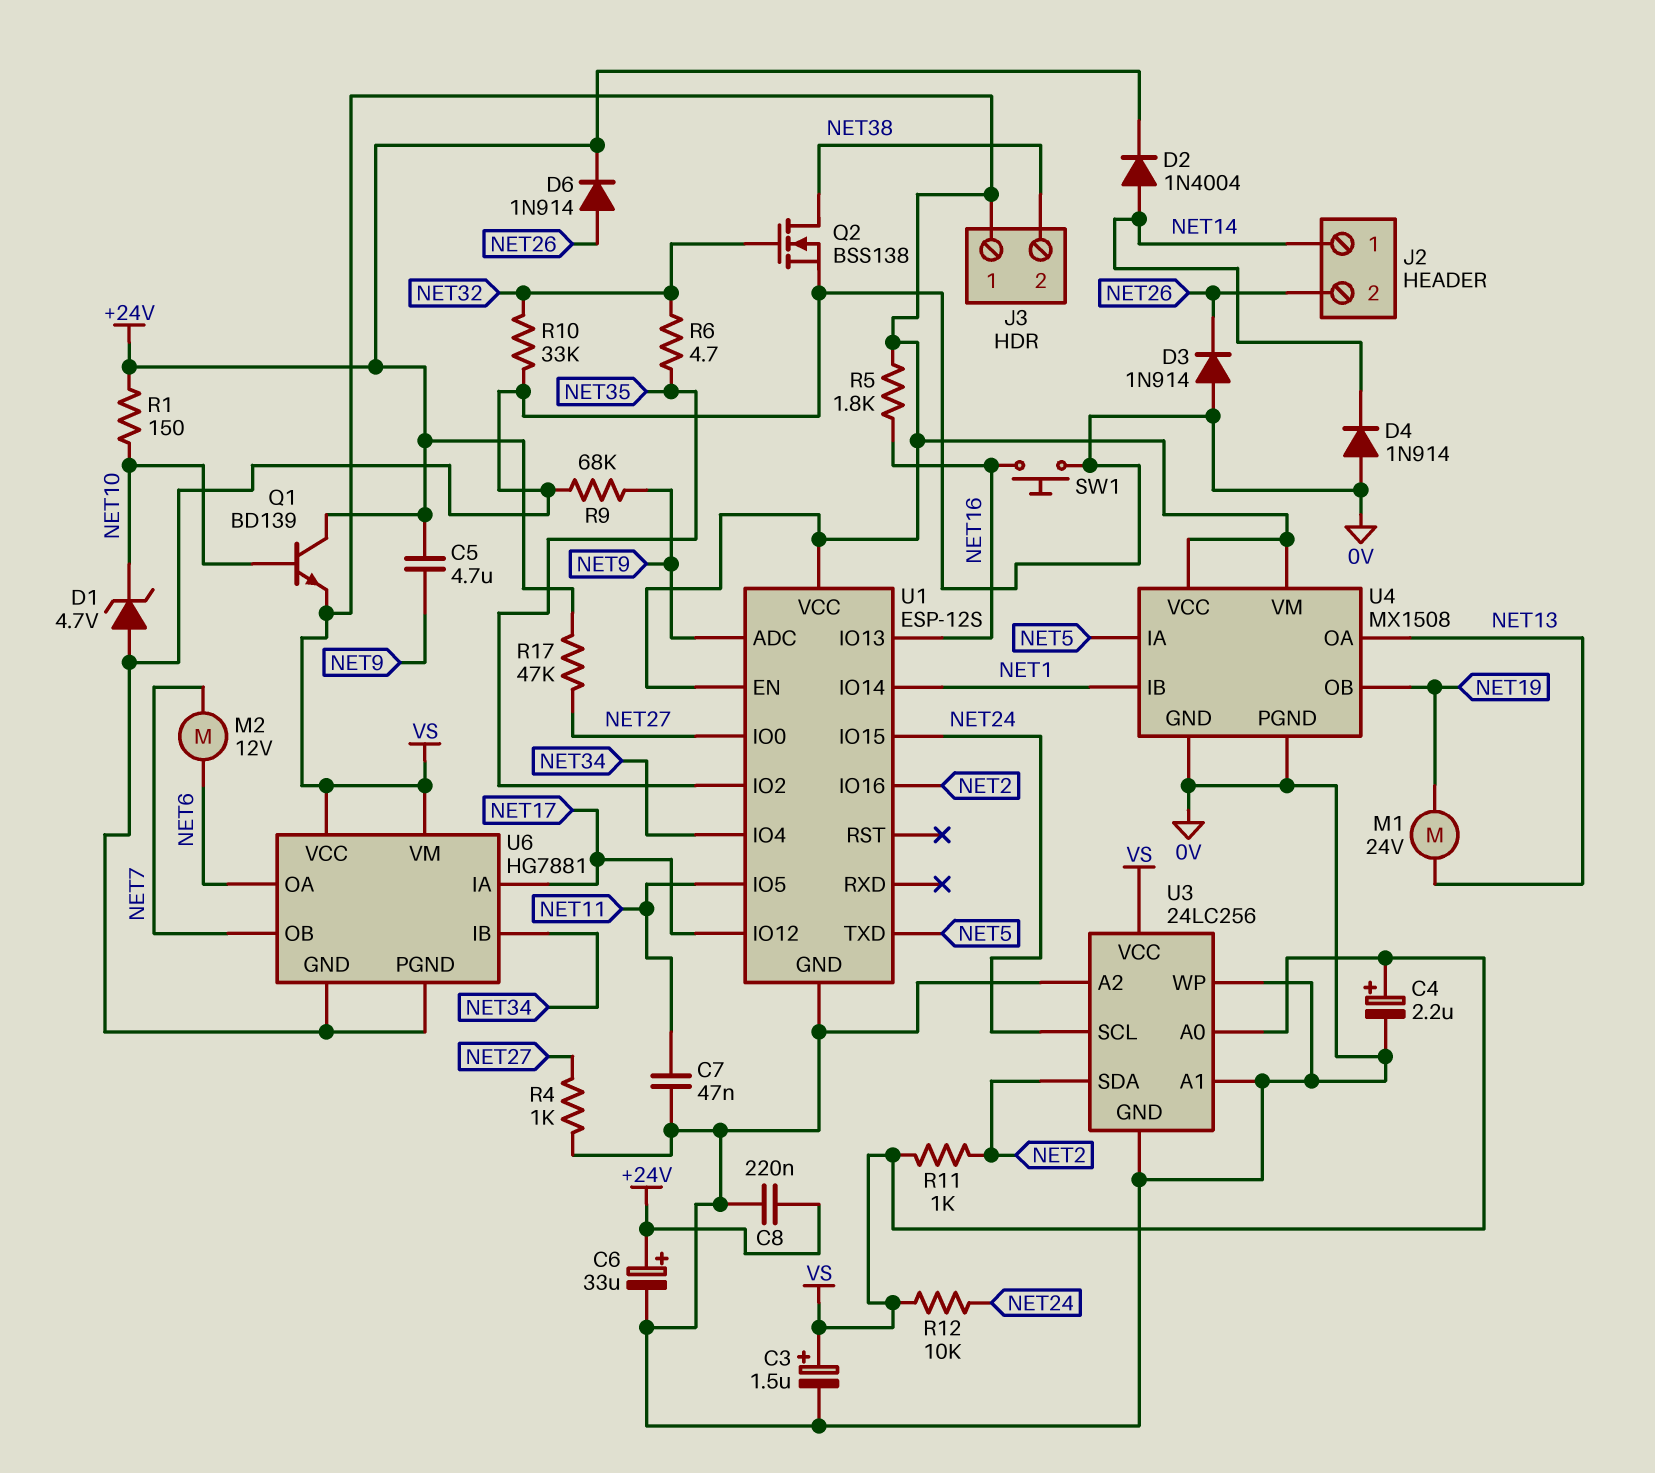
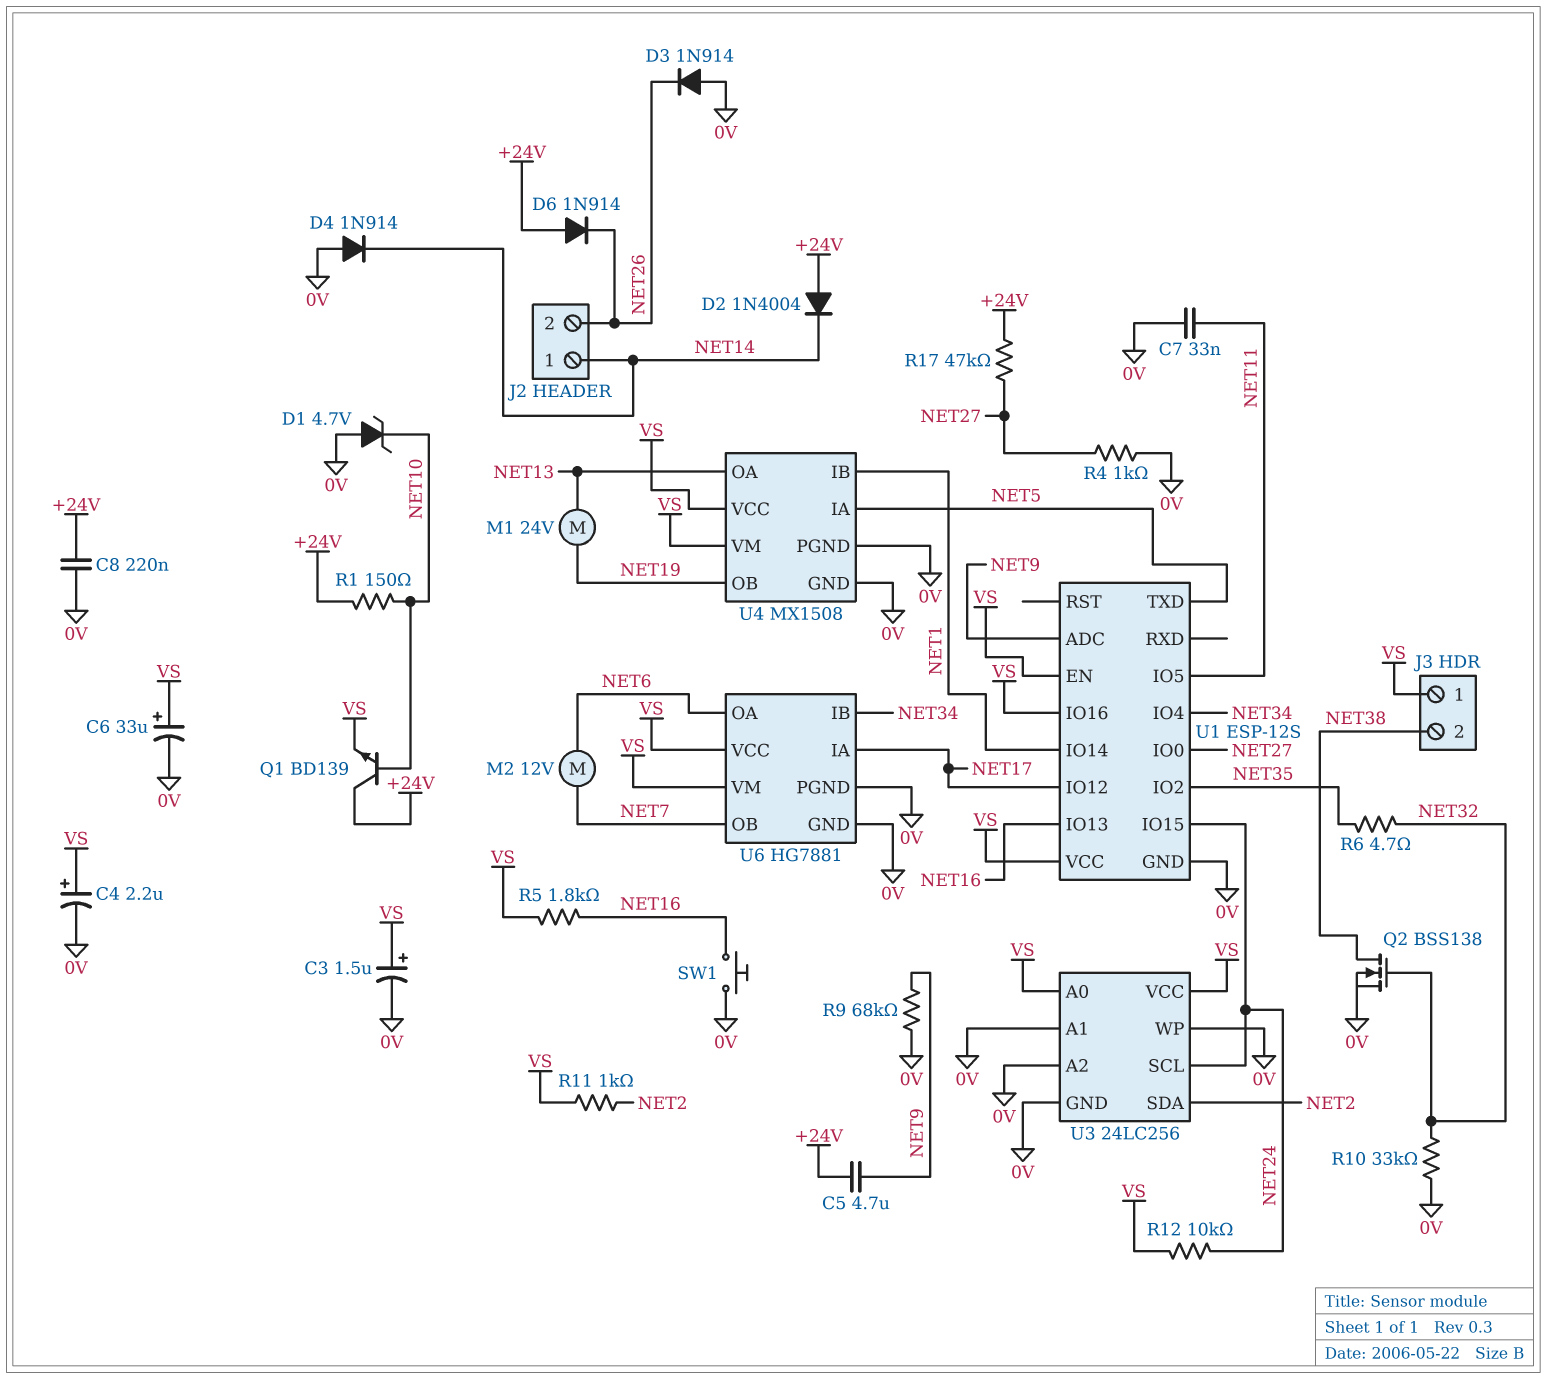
C6: 33uF (plus +24V, minus 0V) -> 33uF (plus VS, minus 0V)
C7: 47nF (0V, NET11) -> 33nF (0V, NET11)
D2: diode 1N4004 (A NET14, K +24V) -> diode 1N4004 (A +24V, K NET14)
D6: diode 1N914 (A NET26, K +24V) -> diode 1N914 (A +24V, K NET26)
U1 pin IO16: NET2 -> VS

